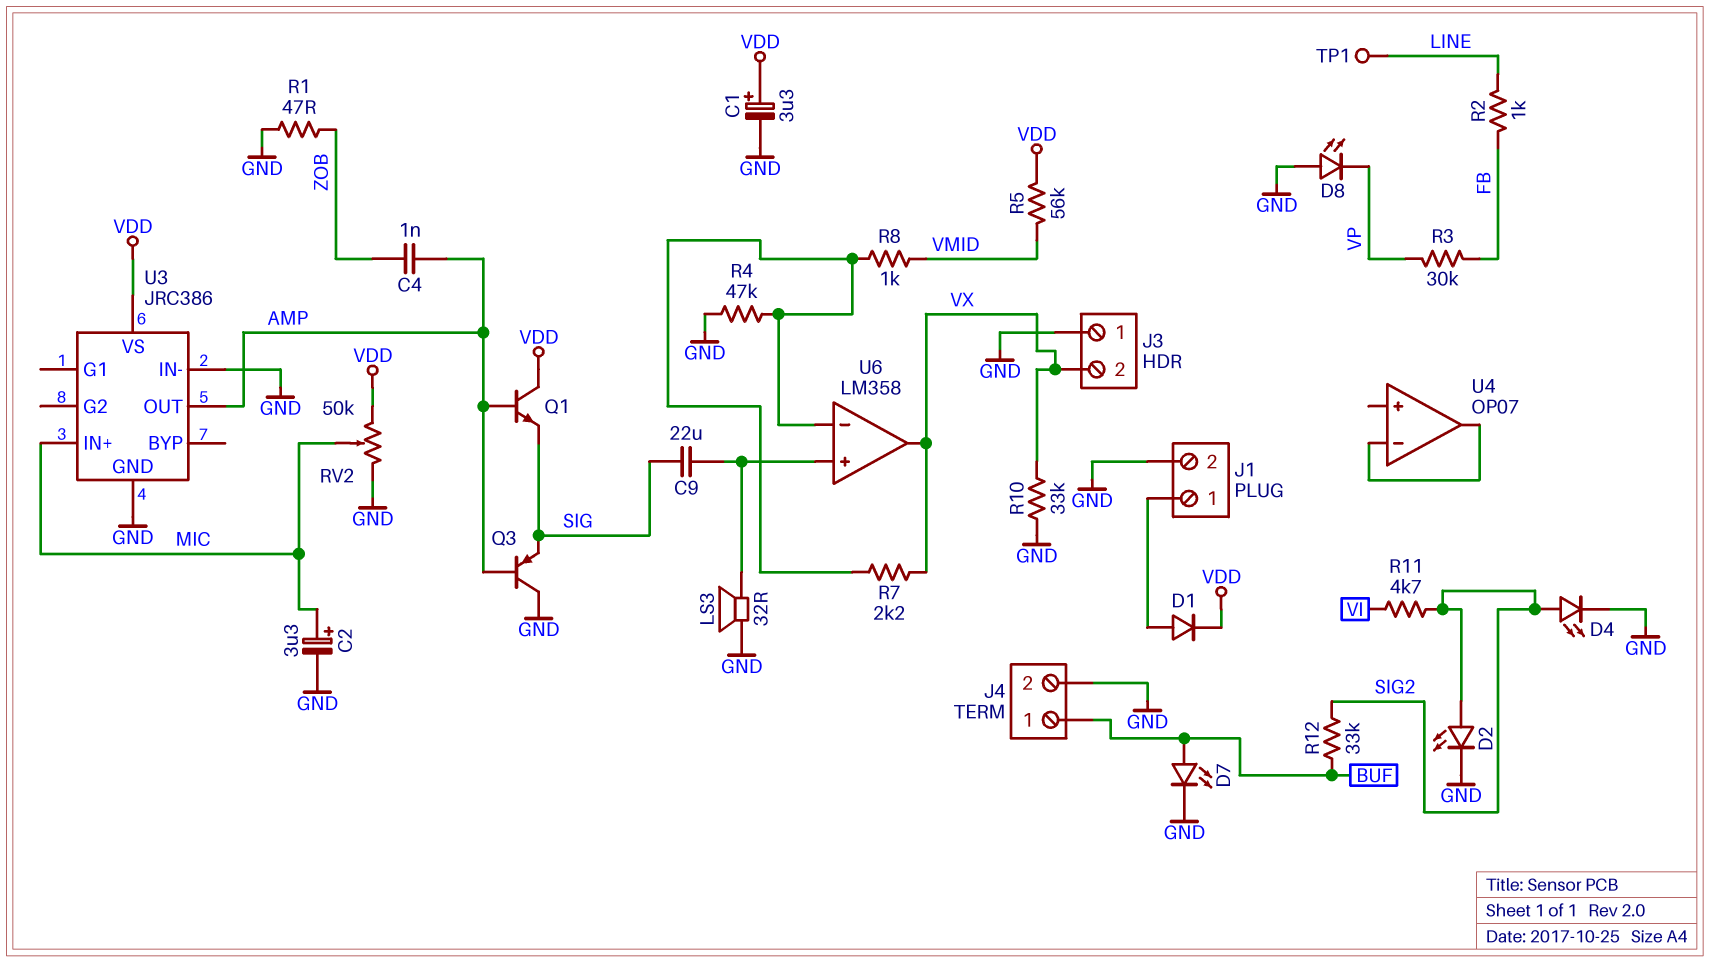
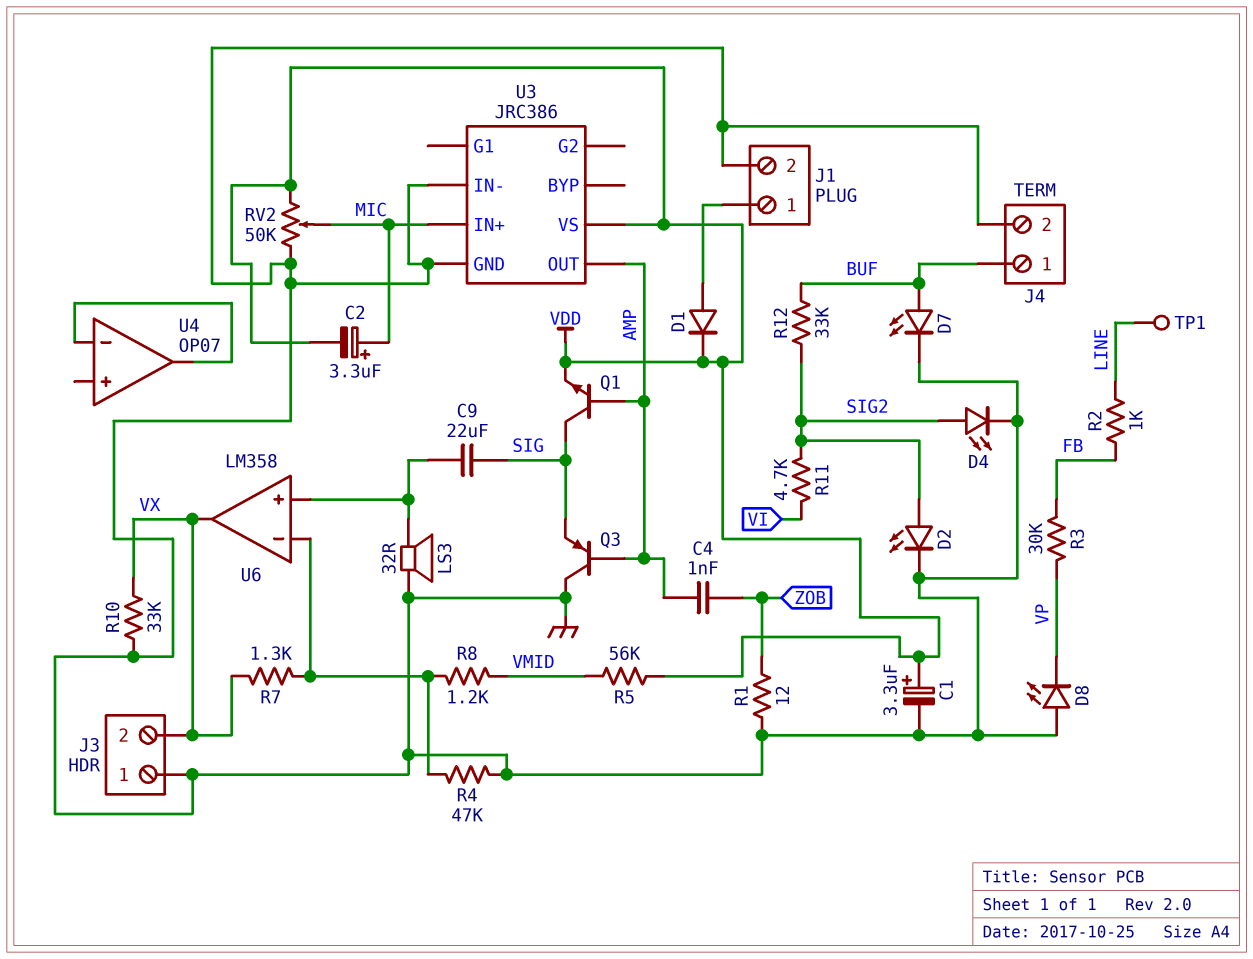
C2: 3.3uF (plus MIC, minus GND) -> 3.3uF (plus MIC, minus VDD)
Q1: NPN (B AMP, C VDD, E SIG) -> NPN (B AMP, C SIG, E VDD)
R1: 47 (GND, ZOB) -> 12 (GND, ZOB)
R7: 2.2k (U6/in-, VX) -> 1.3k (U6/in-, VX)
R8: 1k (U6/in-, VMID) -> 1.2k (U6/in-, VMID)

